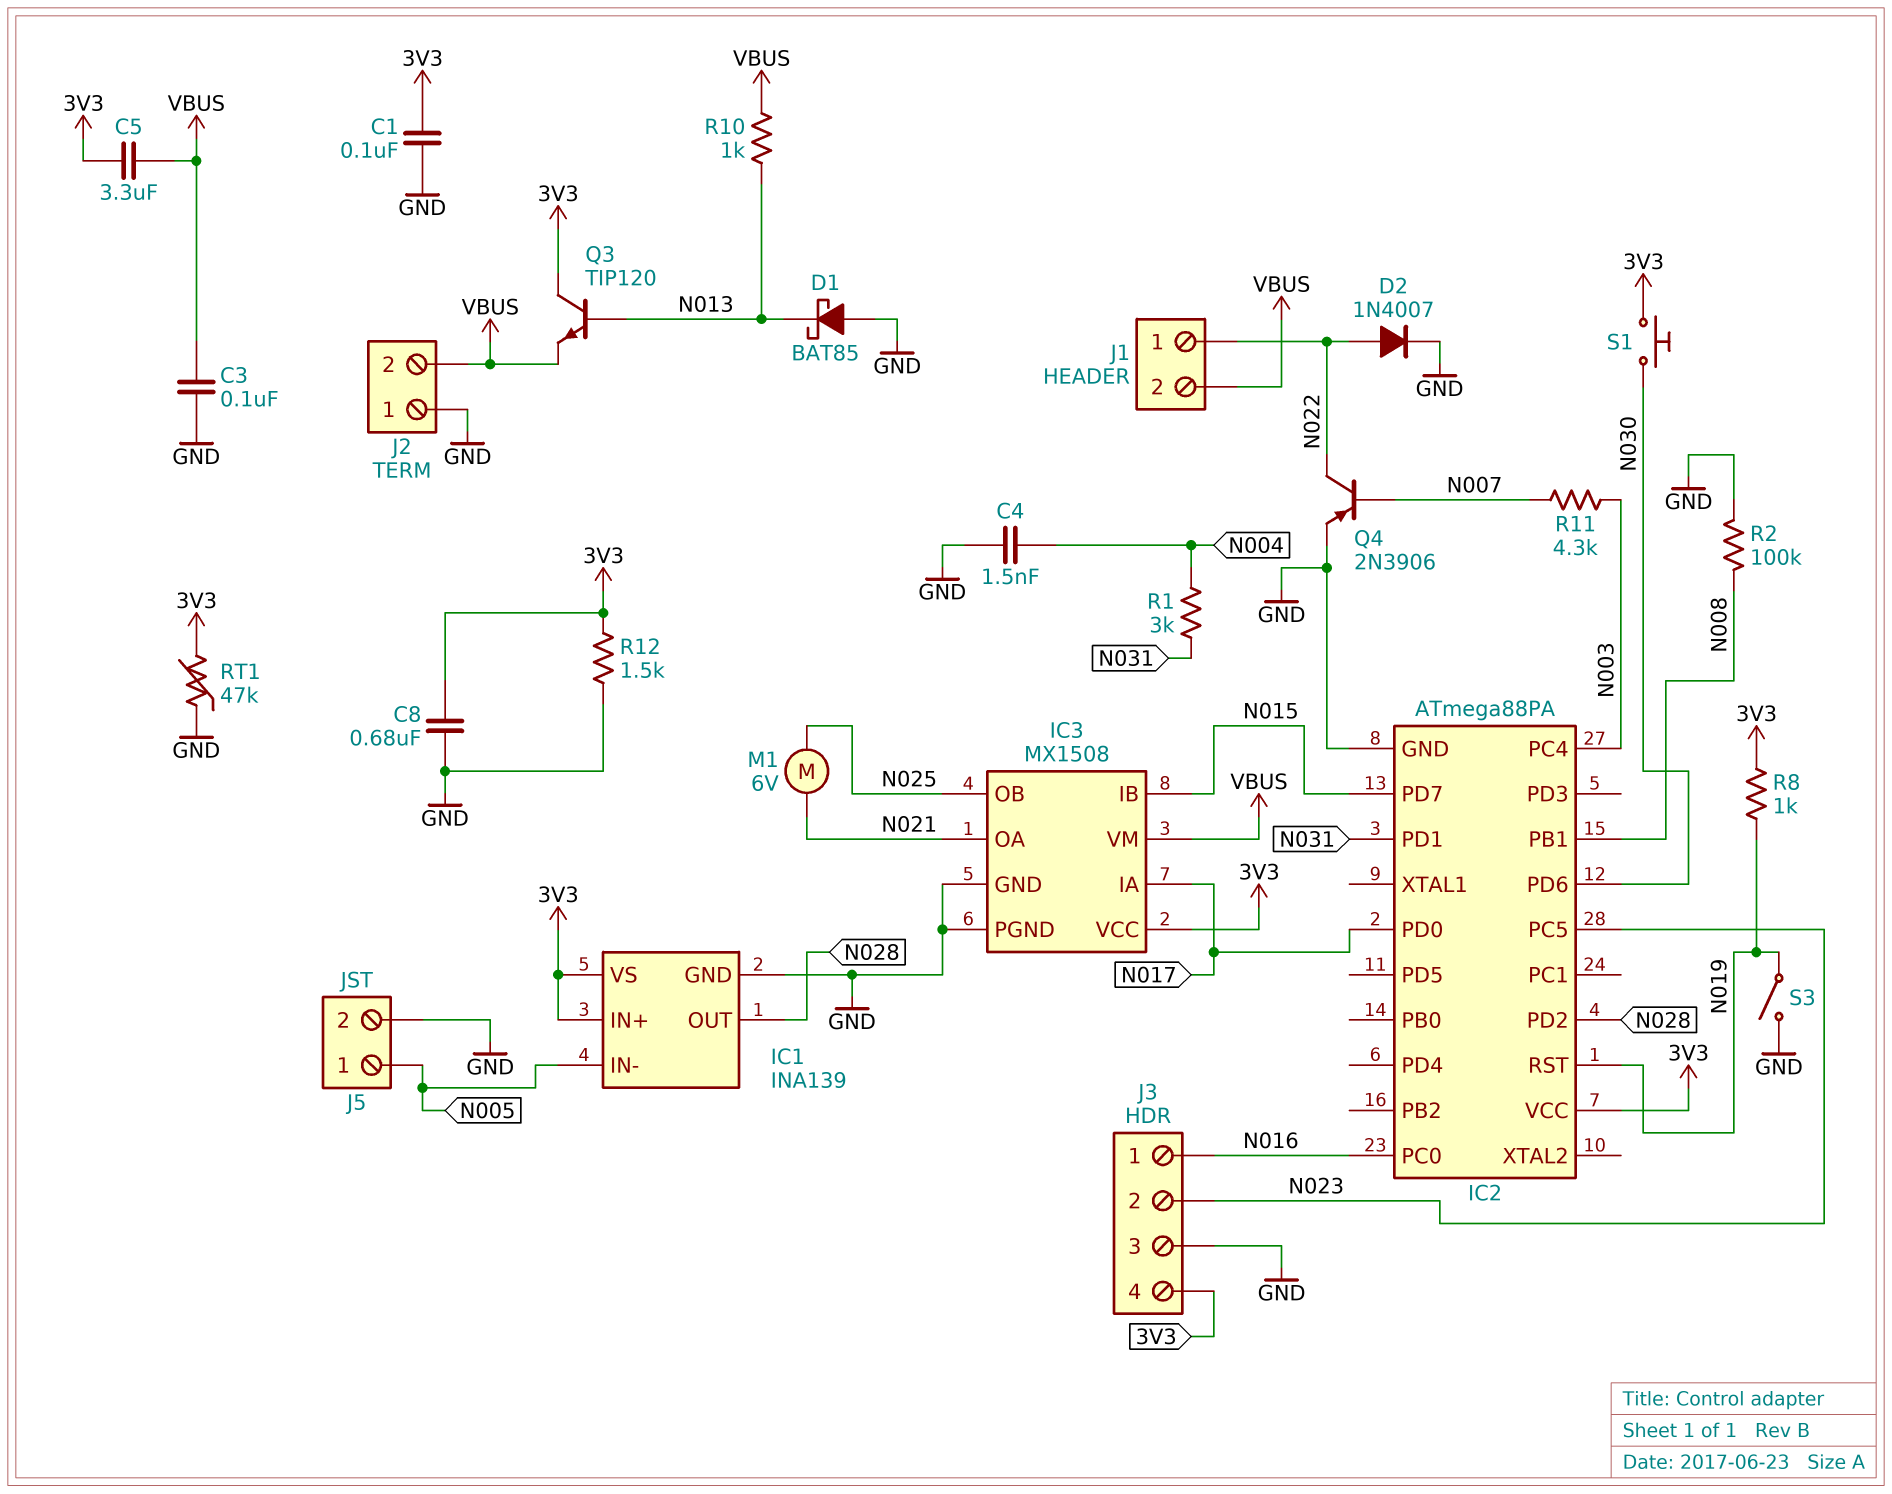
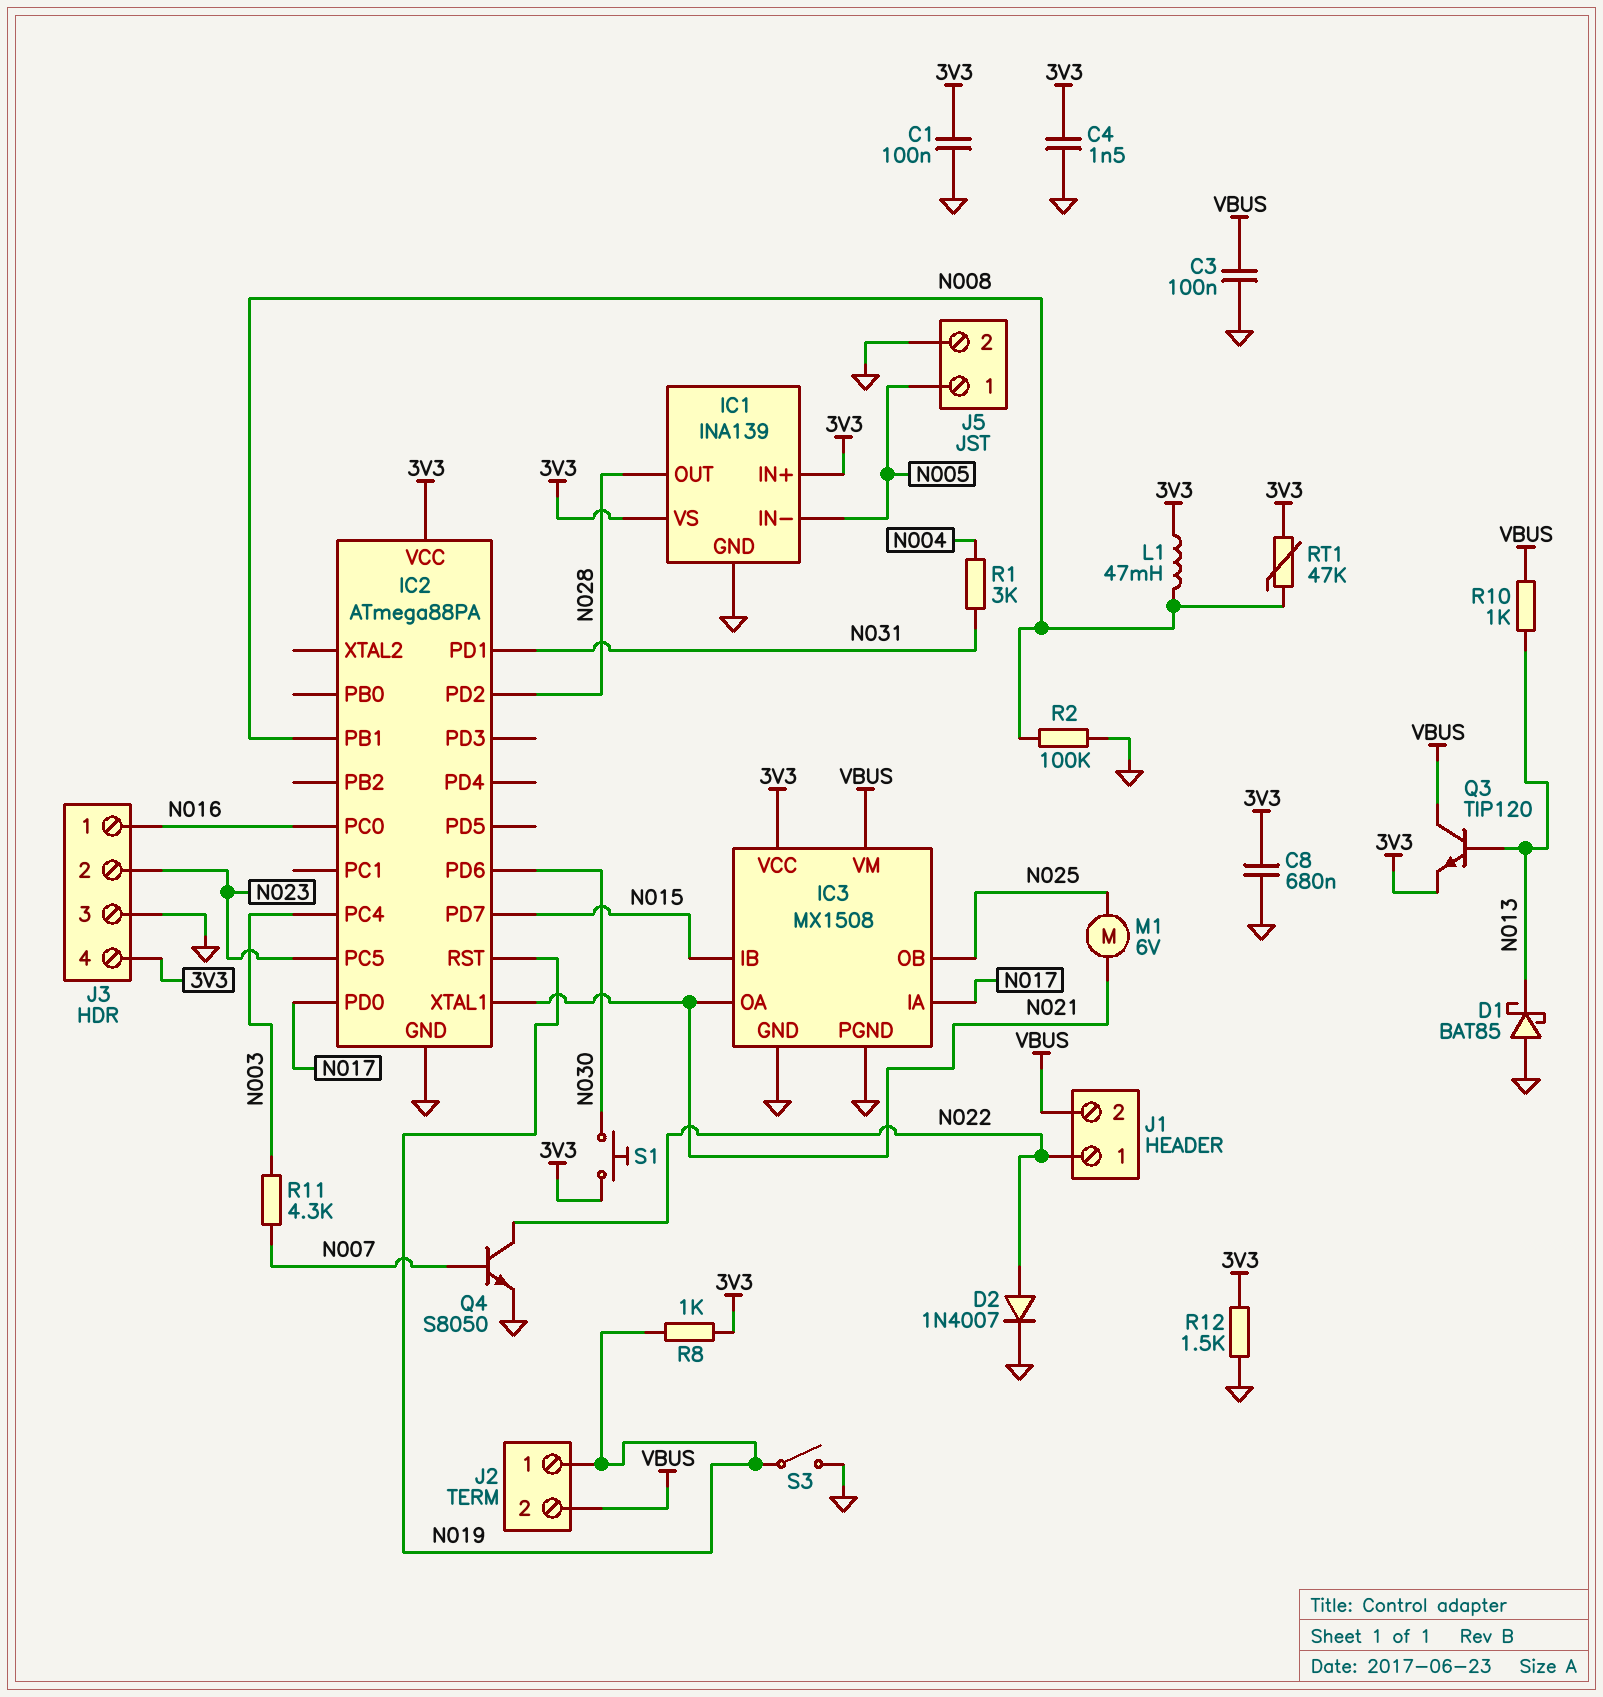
C4: 1.5nF (GND, N004) -> 1.5nF (3V3, GND)
C5: 3.3uF (3V3, VBUS) -> none
IC2 pin XTAL1: none -> N021
J2 pin 1: GND -> N019
L1: none -> 47mH (3V3, N008)
Q3: NPN TIP120 (B N013, C 3V3, E VBUS) -> NPN TIP120 (B N013, C VBUS, E 3V3)
Q4: PNP 2N3906 (B N007, C N022, E GND) -> NPN S8050 (B N007, C N022, E GND)
RT1: 47k (3V3, GND) -> 47k (3V3, N008)

